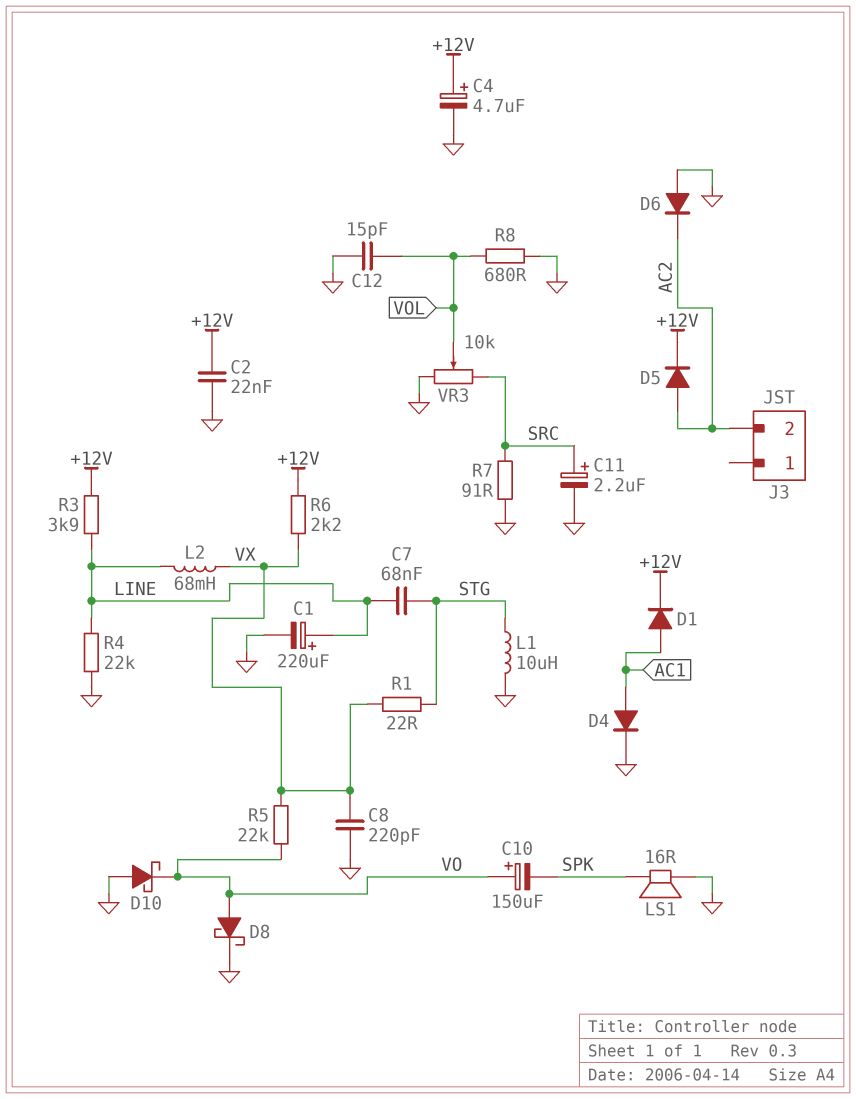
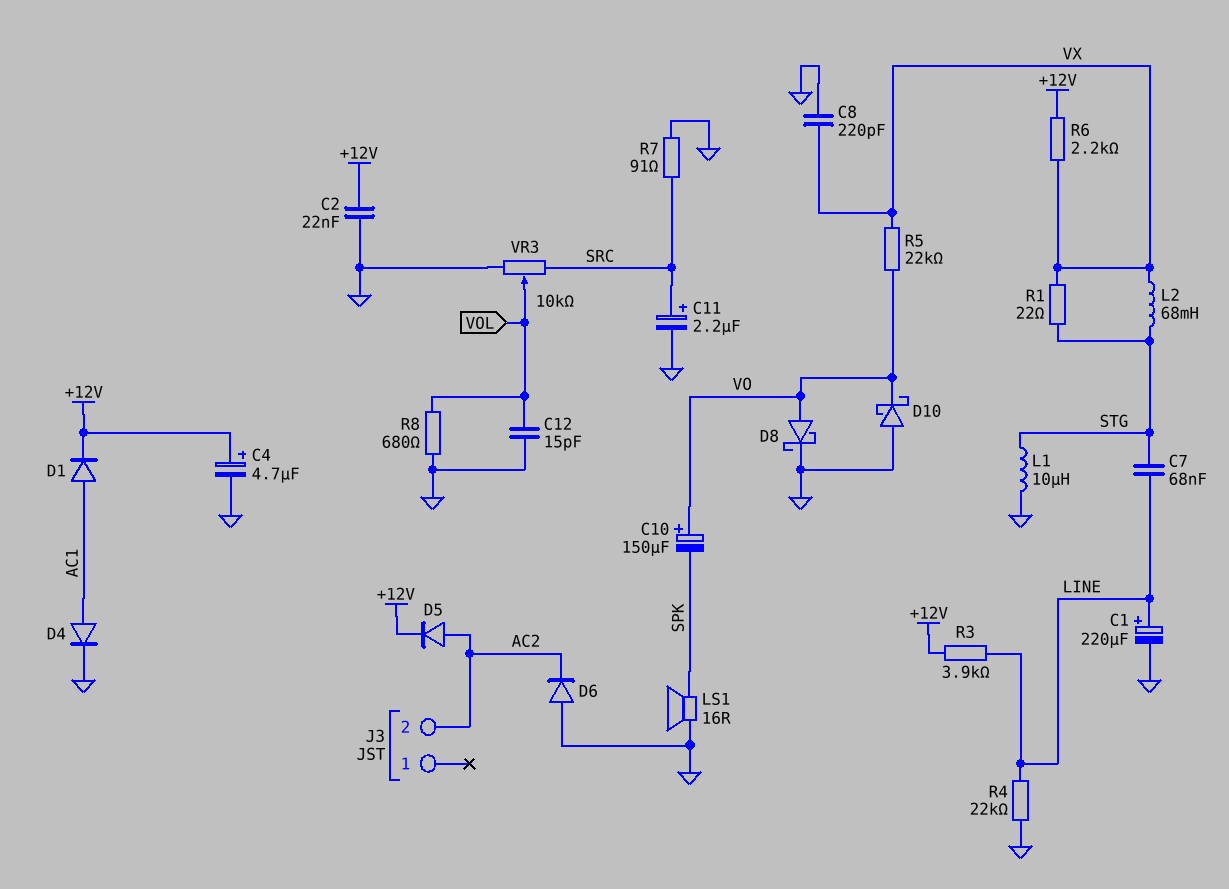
L2: 68mH (LINE, VX) -> 68mH (STG, VX)

